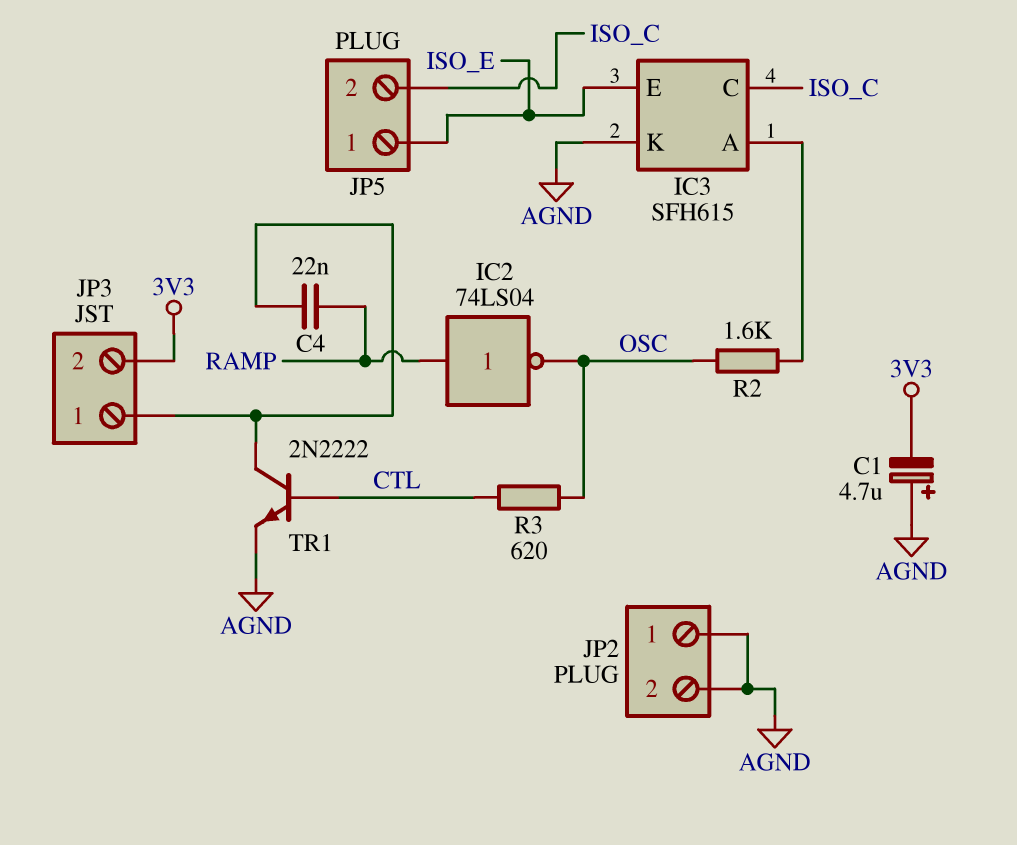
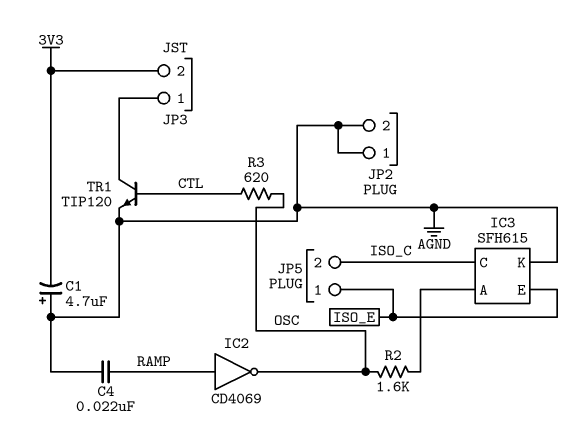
C4: 22nF (JP3/1, RAMP) -> 22nF (AGND, RAMP)
IC2: NOT 74LS04 (in RAMP, out OSC) -> NOT CD4069 (in RAMP, out OSC)
TR1: NPN 2N2222 (B CTL, C JP3/1, E AGND) -> NPN TIP120 (B CTL, C JP3/1, E AGND)

